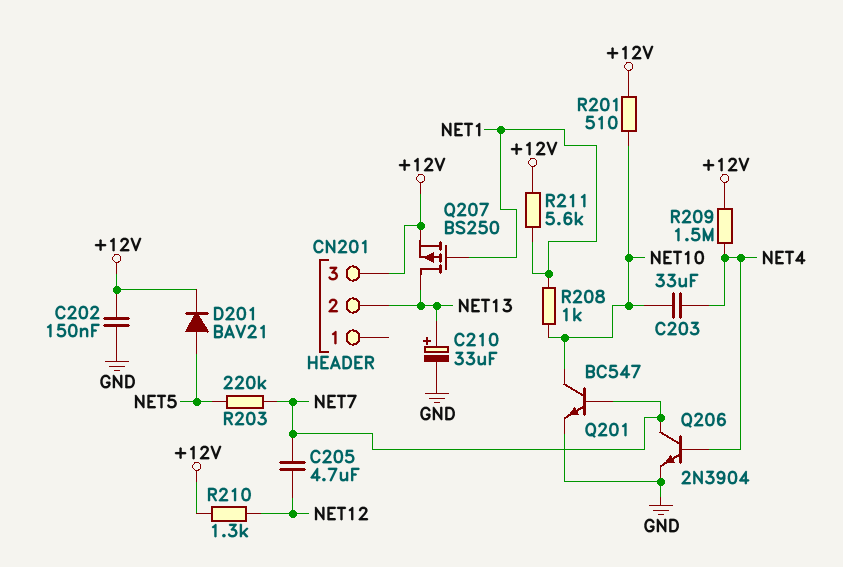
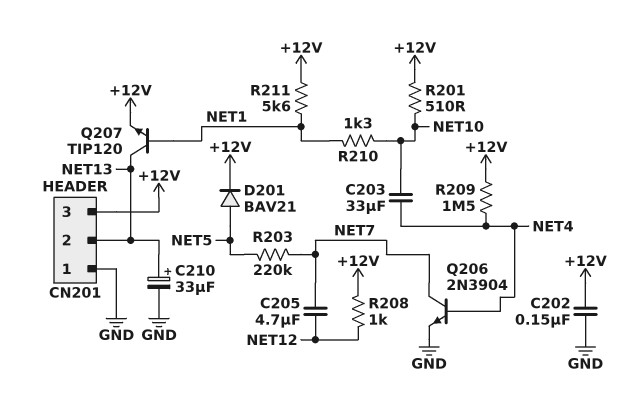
CN201 pin 1: none -> GND
Q201: NPN BC547 (B NET7, C NET10, E GND) -> none
Q207: PMOS BS250 (G NET1, D NET13, S +12V) -> NPN TIP120 (B NET1, C NET13, E +12V)
R208: 1k (NET1, NET10) -> 1k (+12V, NET12)
R210: 1.3k (+12V, NET12) -> 1.3k (NET1, NET10)

